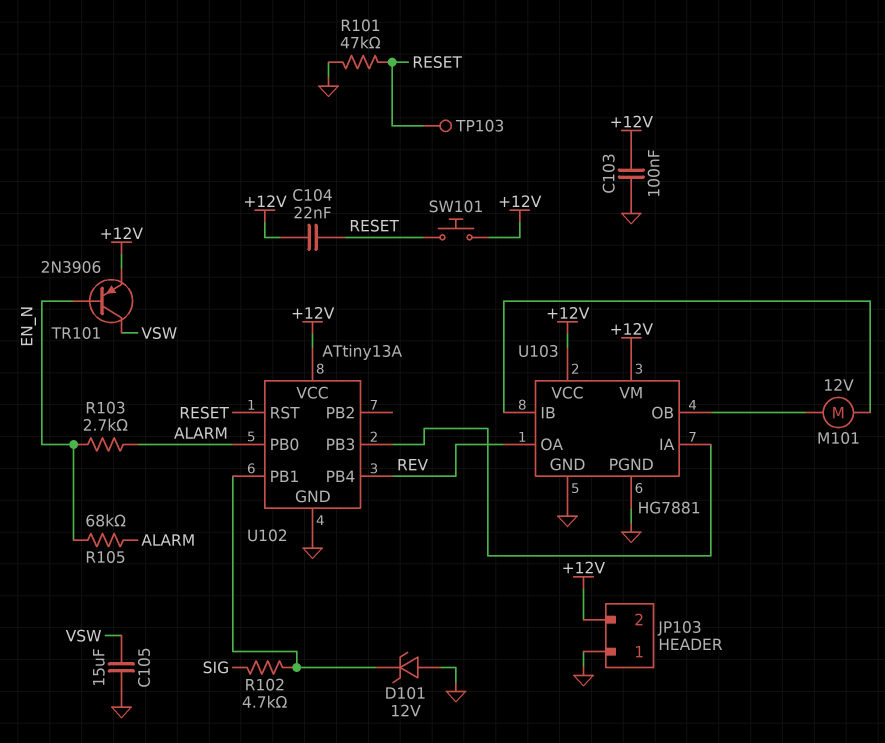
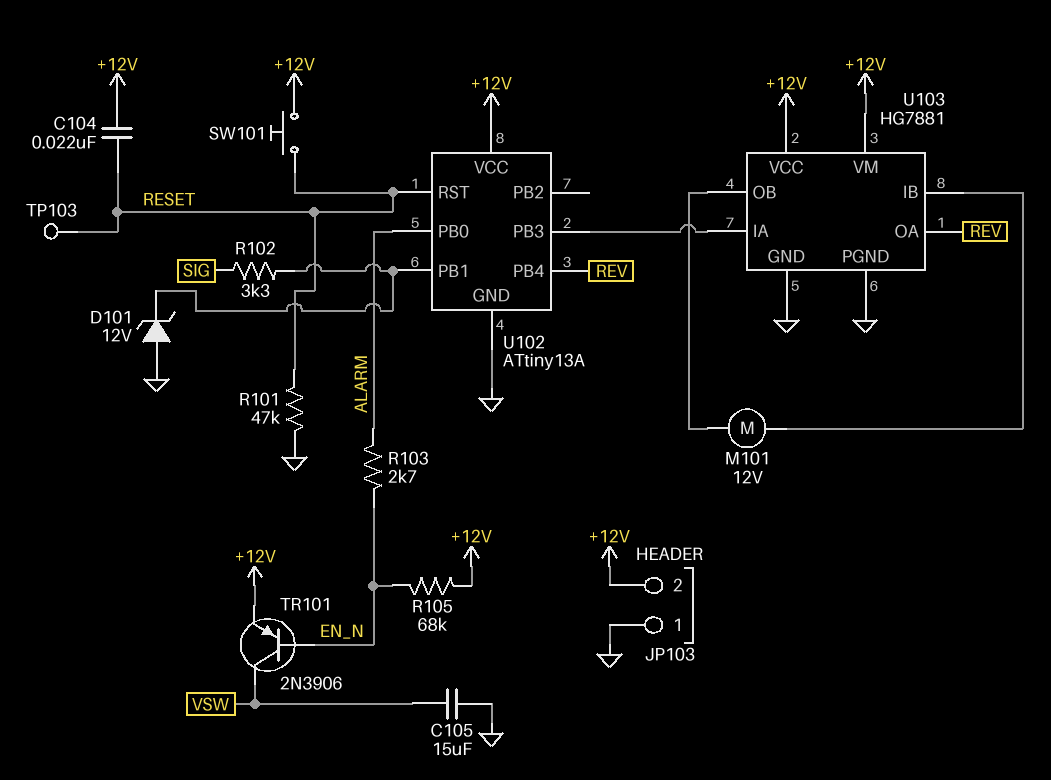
C103: 100nF (+12V, GND) -> none
R102: 4.7k (SIG, U102/PB1) -> 3.3k (SIG, U102/PB1)
R105: 68k (ALARM, EN_N) -> 68k (+12V, EN_N)

